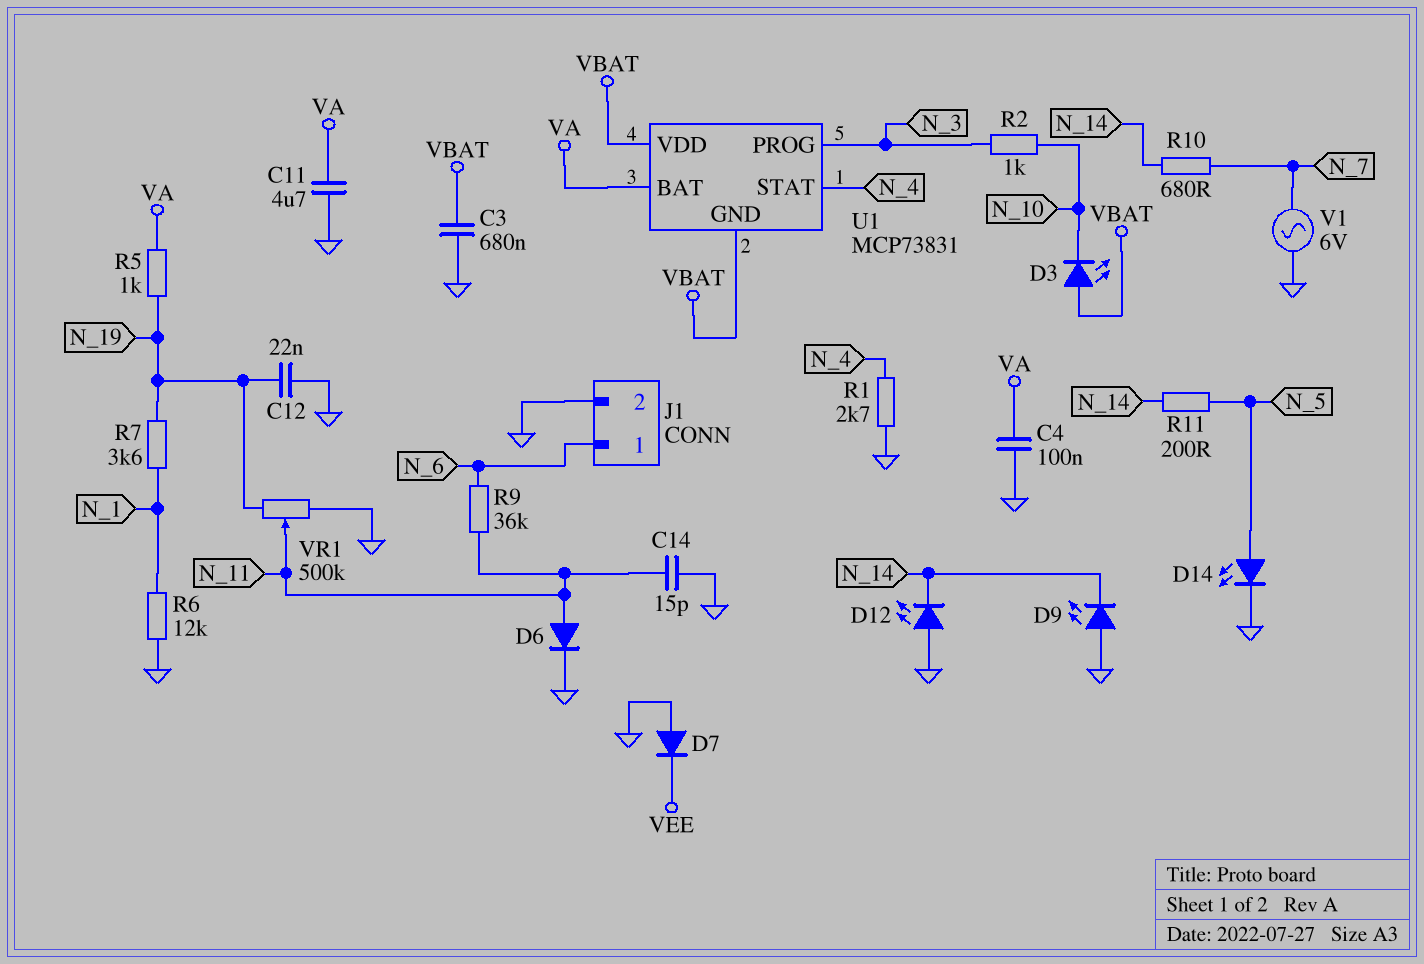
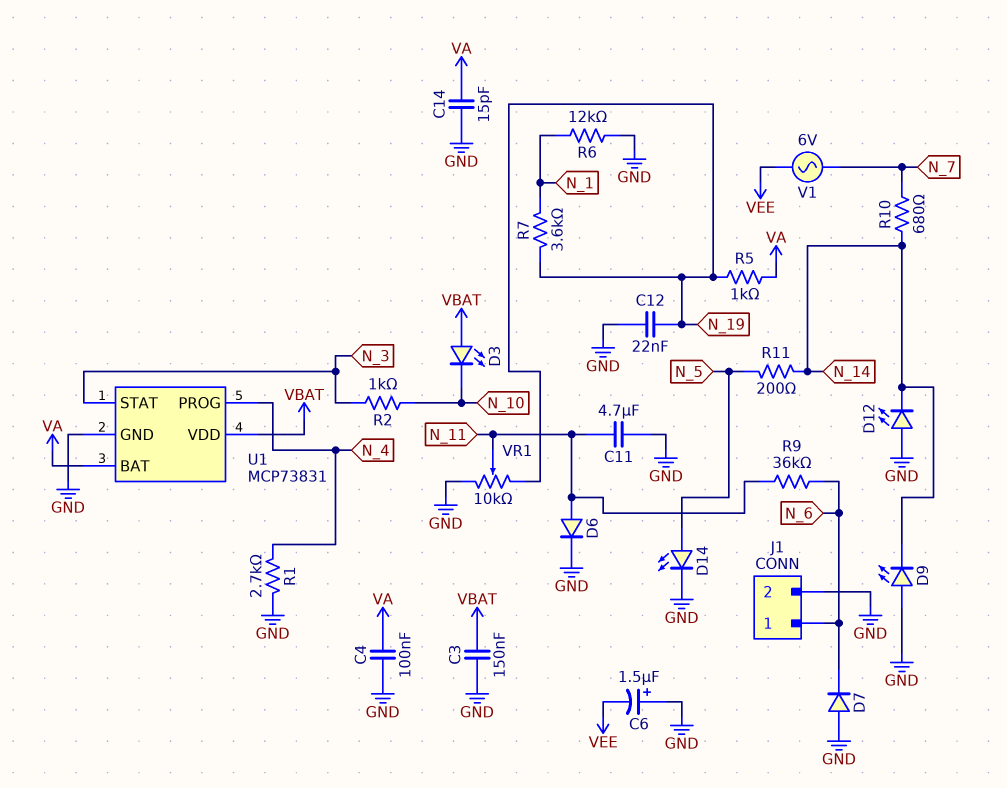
C3: 680nF (GND, VBAT) -> 150nF (GND, VBAT)
C6: none -> 1.5uF (plus GND, minus VEE)
C11: 4.7uF (GND, VA) -> 4.7uF (GND, N_11)
C14: 15pF (GND, N_11) -> 15pF (GND, VA)
D7: diode (A GND, K VEE) -> diode (A GND, K N_6)
U1 pin GND: VBAT -> GND
U1 pin PROG: N_3 -> N_4
U1 pin STAT: N_4 -> N_3
V1: AC 6V (GND, N_7) -> AC 6V (N_7, VEE)
VR1: 500k (GND, N_19, wiper N_11) -> 10k (GND, N_19, wiper N_11)

